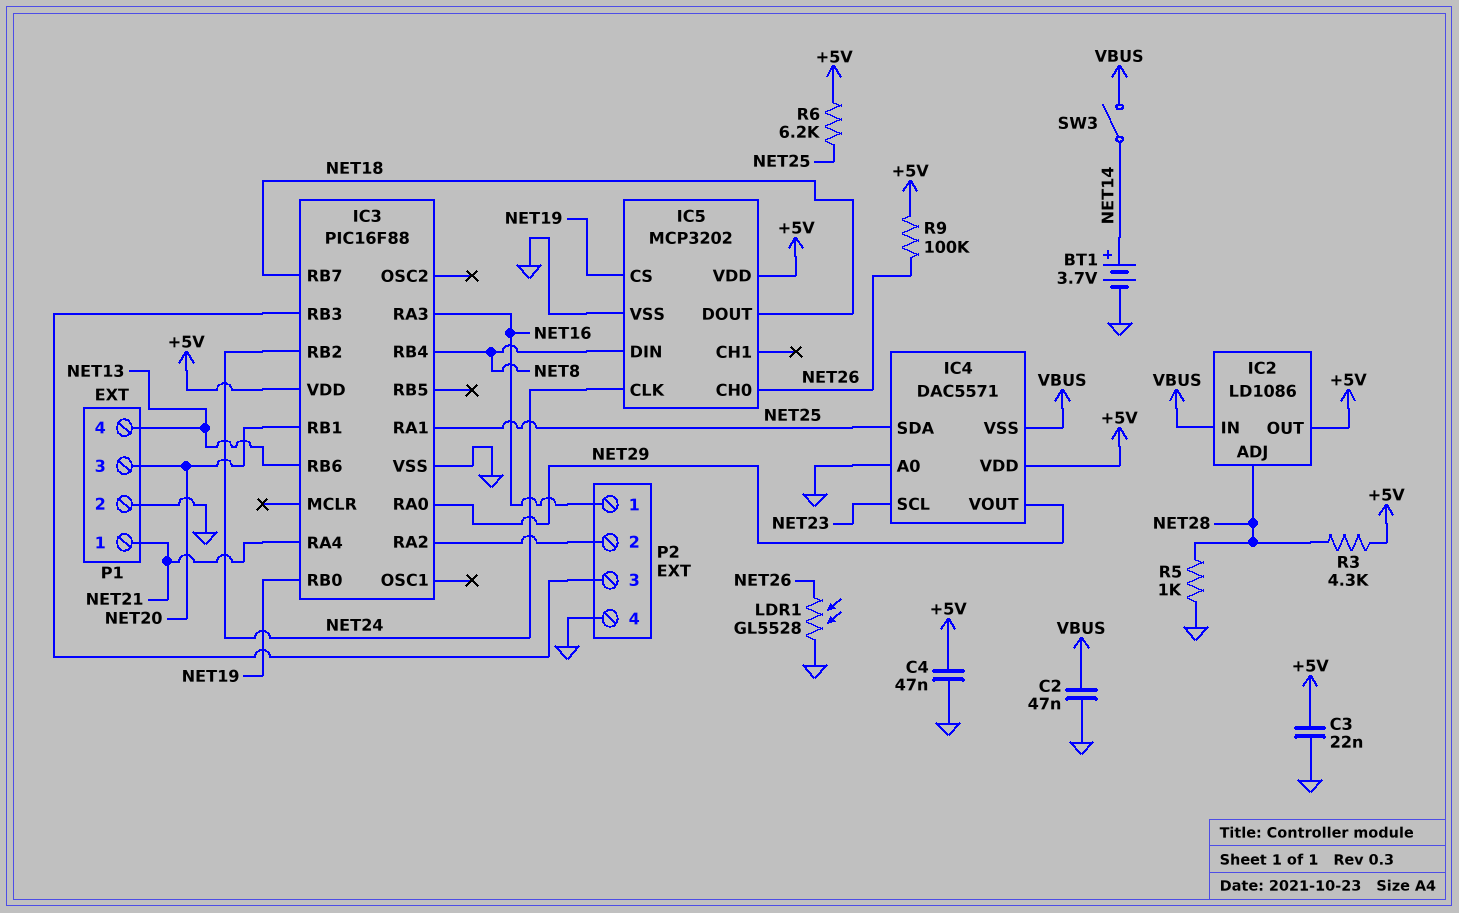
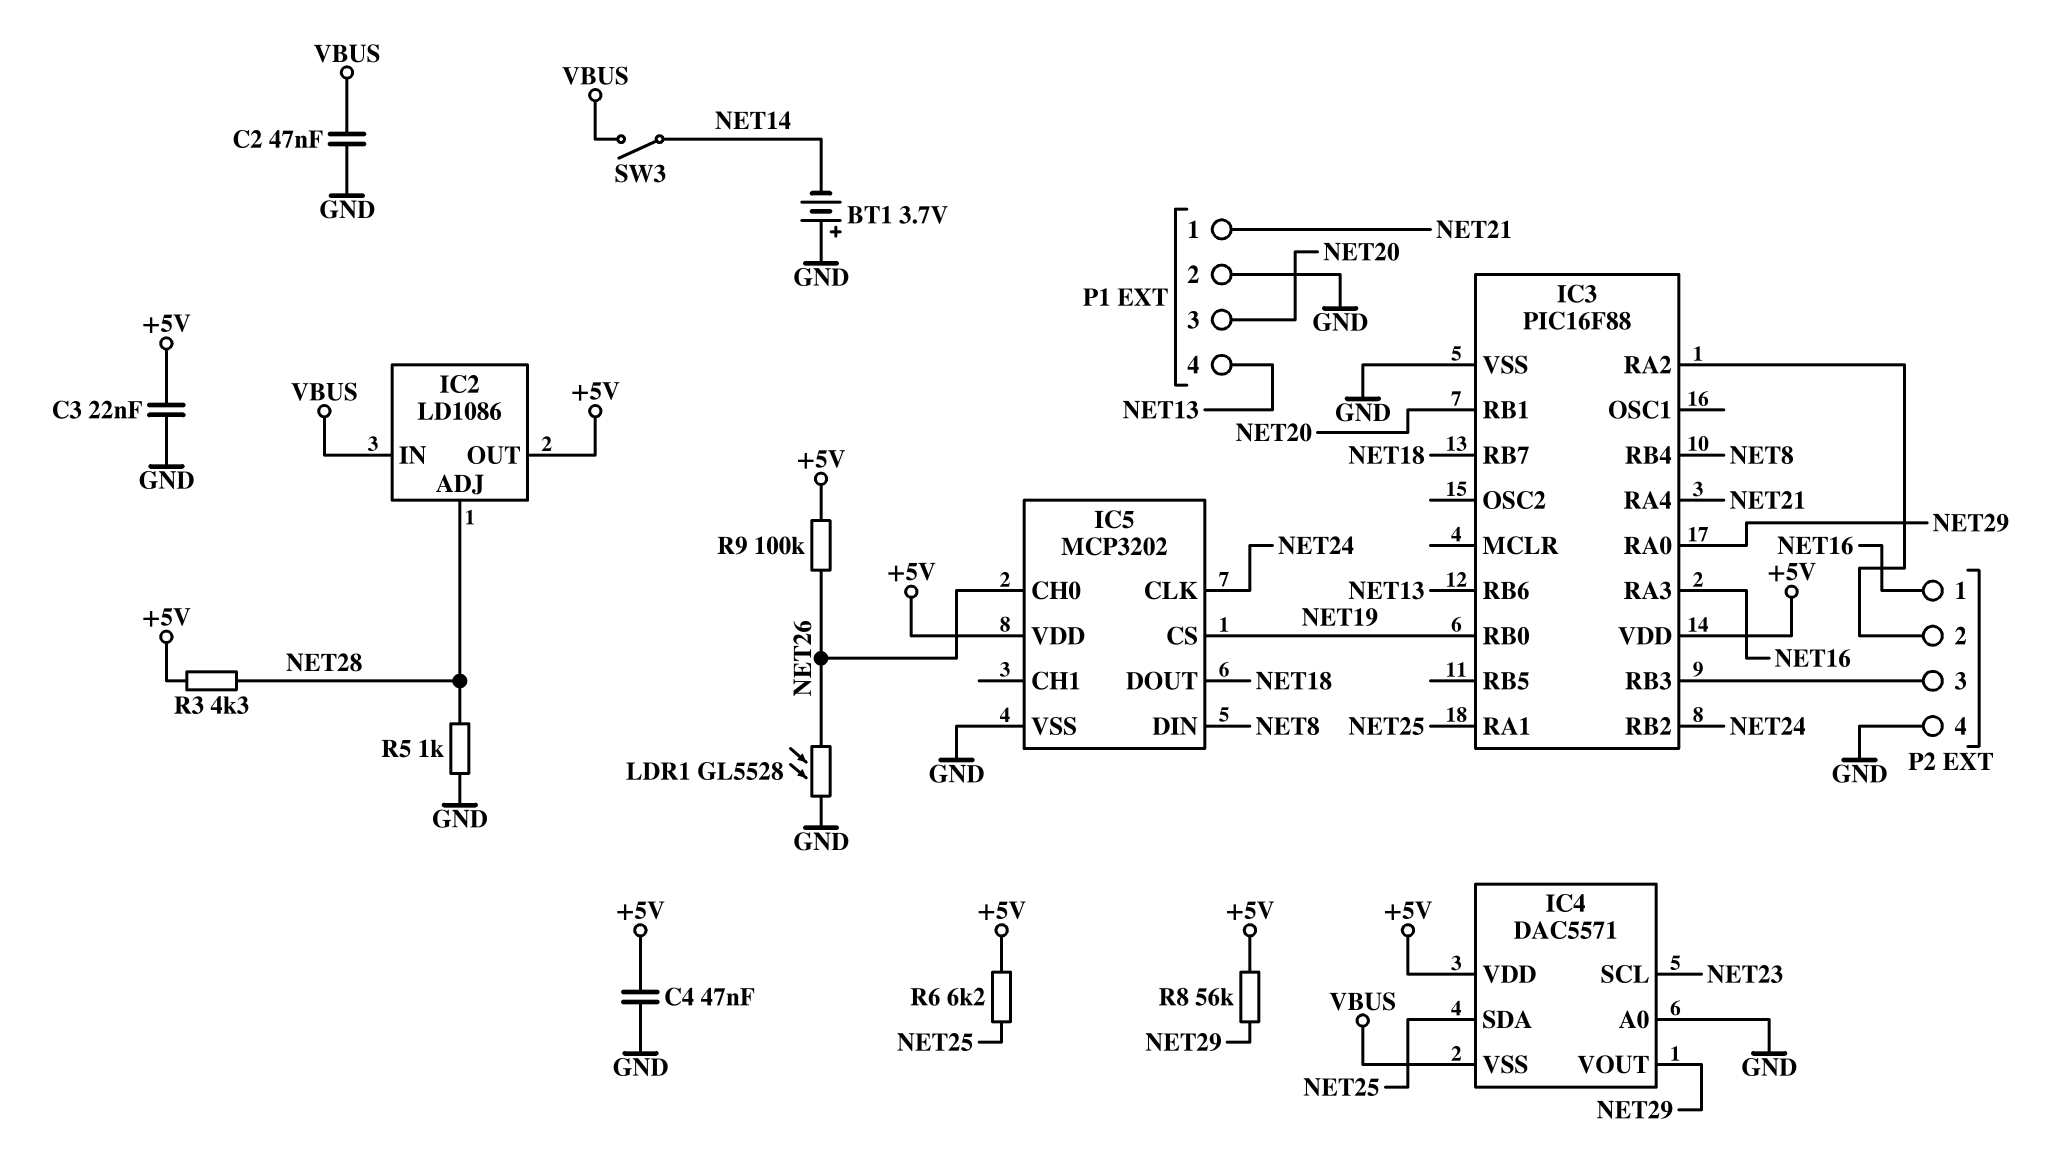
BT1: 3.7V (plus NET14, minus GND) -> 3.7V (plus GND, minus NET14)
R8: none -> 56k (+5V, NET29)

